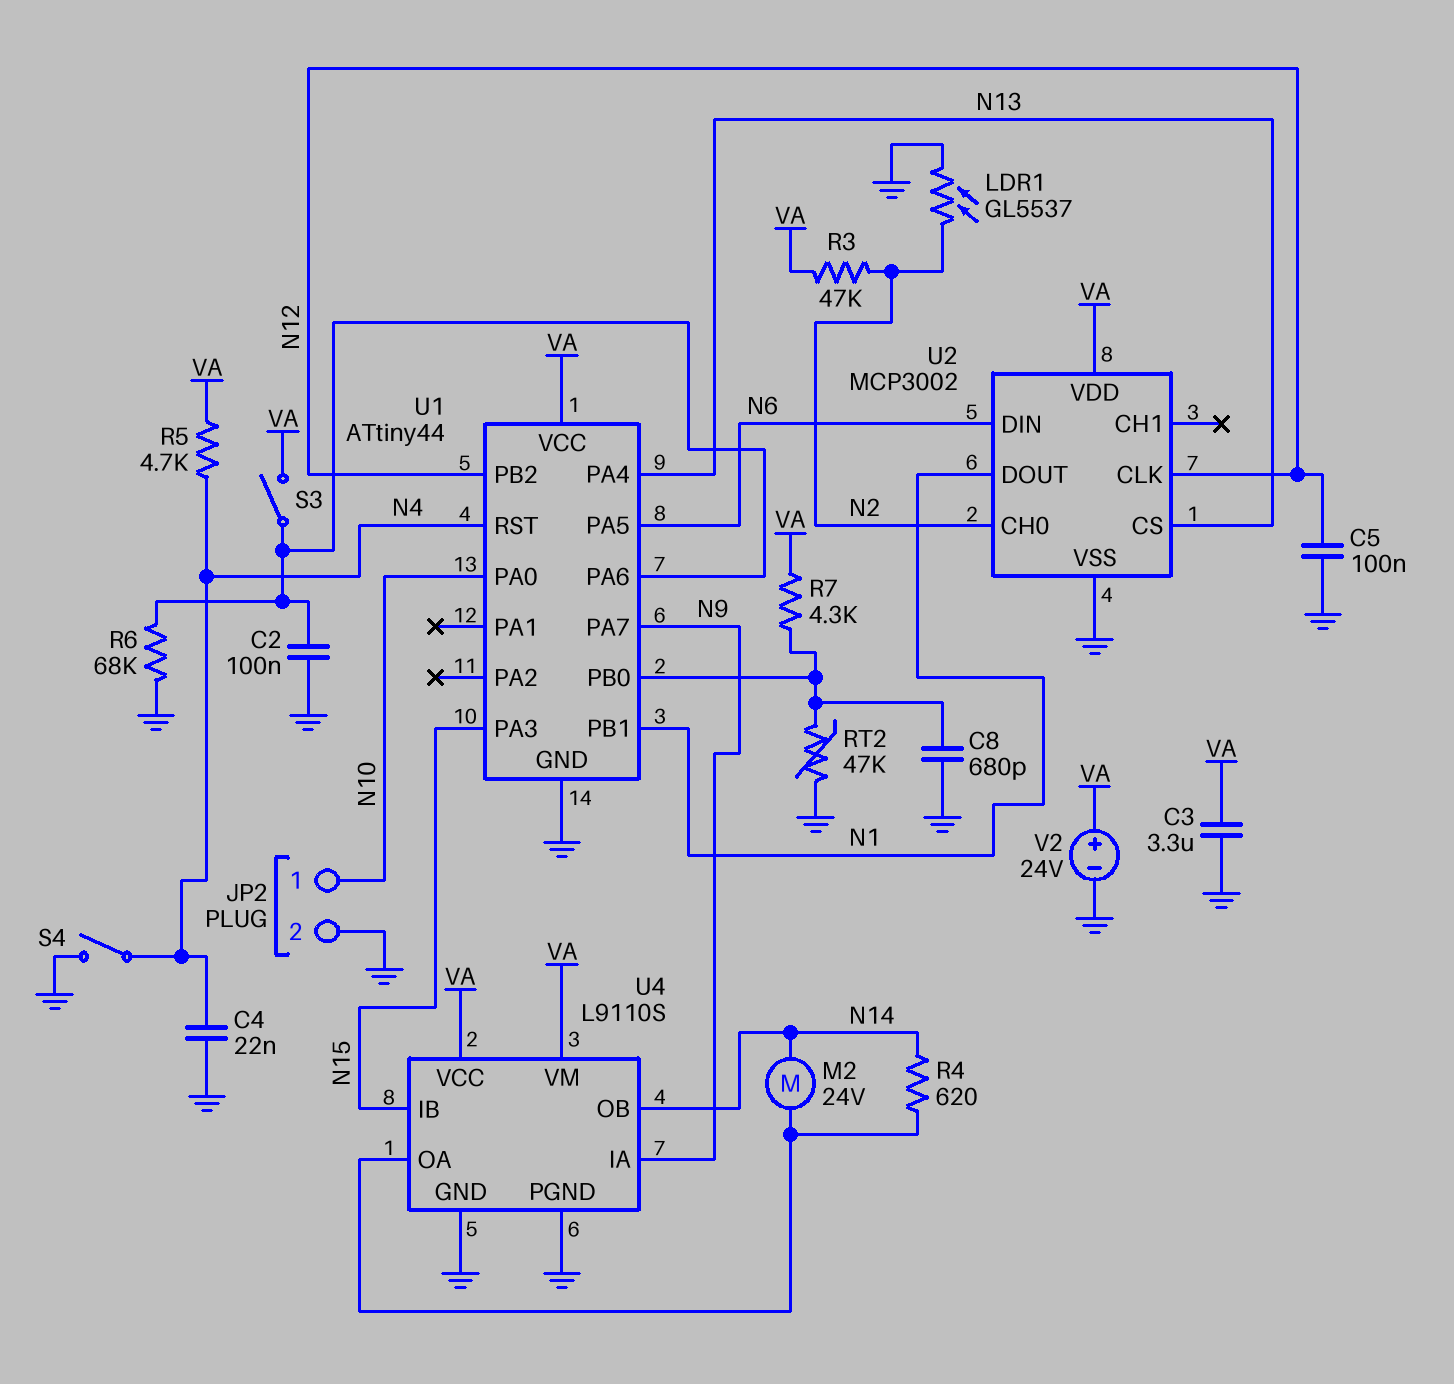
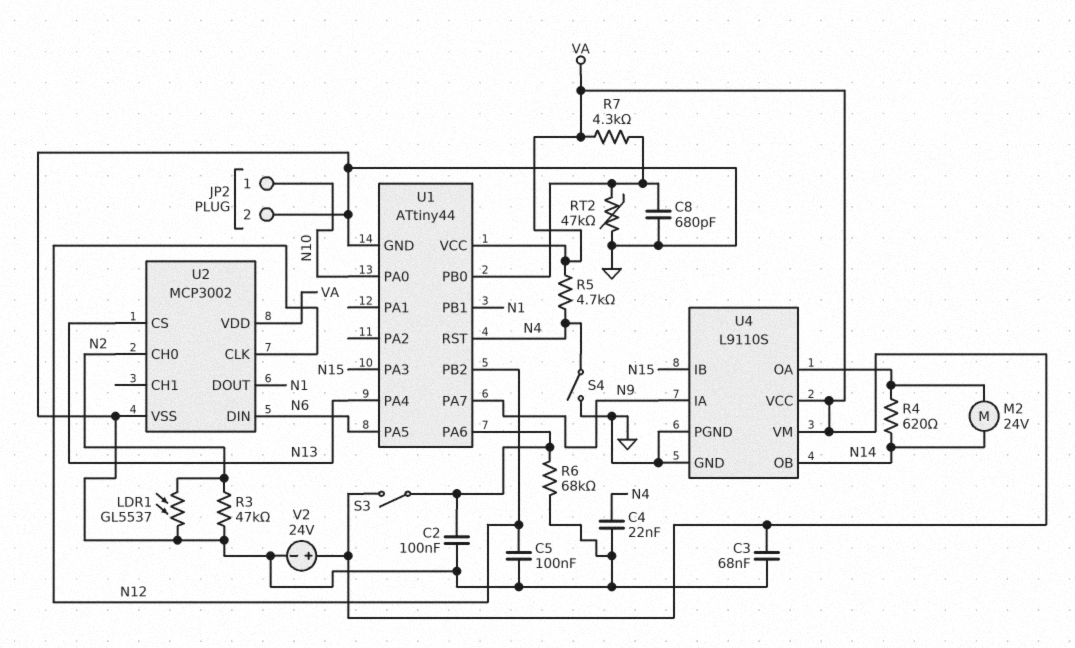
C3: 3.3uF (GND, VA) -> 68nF (GND, VA)
R3: 47k (N2, VA) -> 47k (GND, N2)

